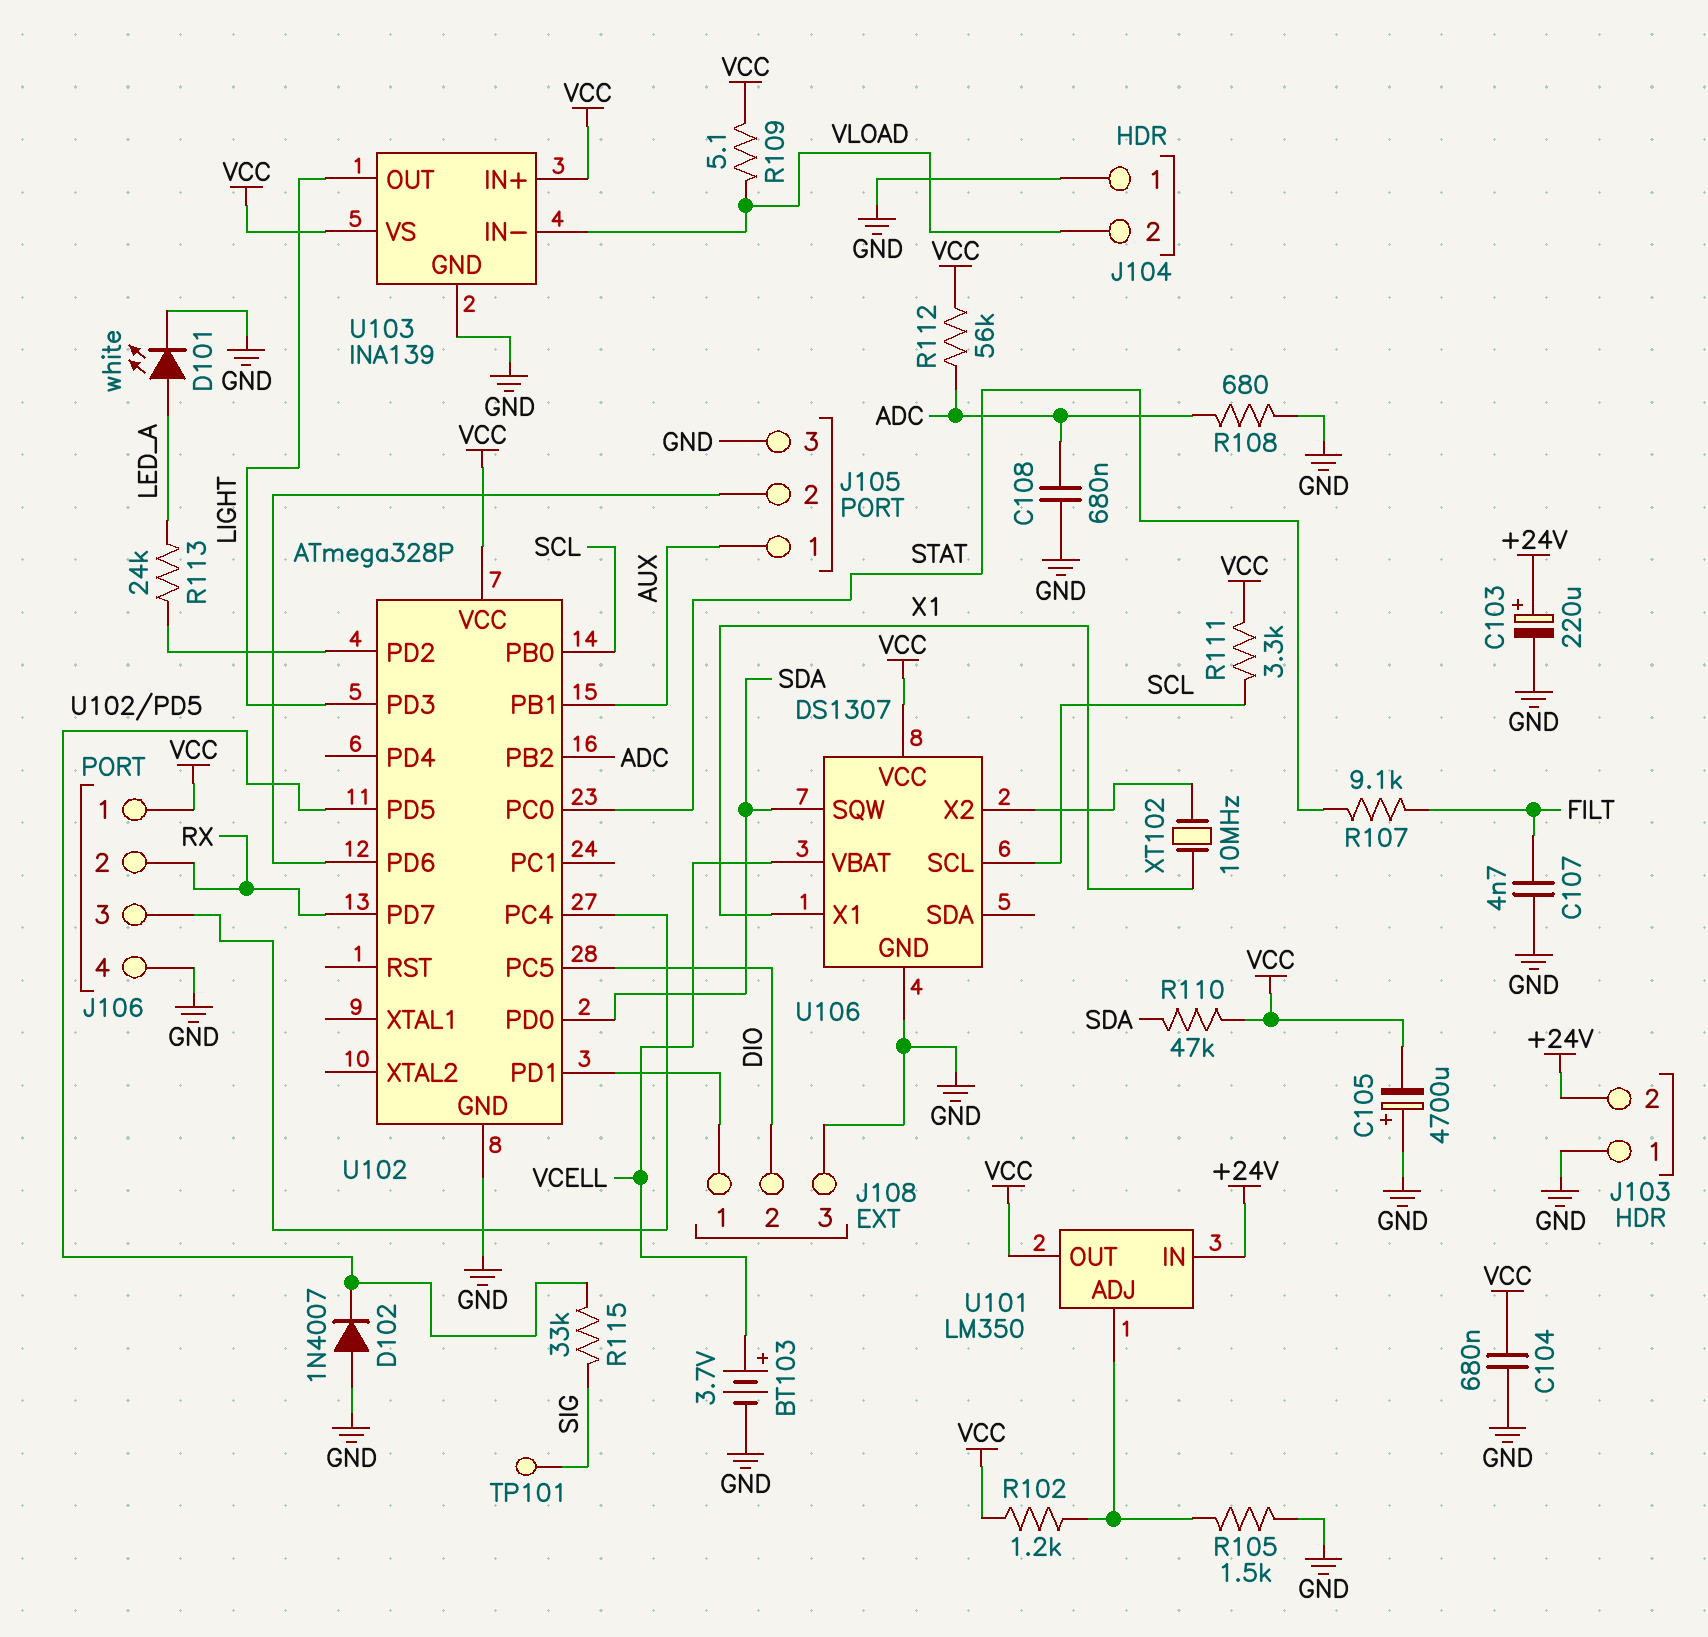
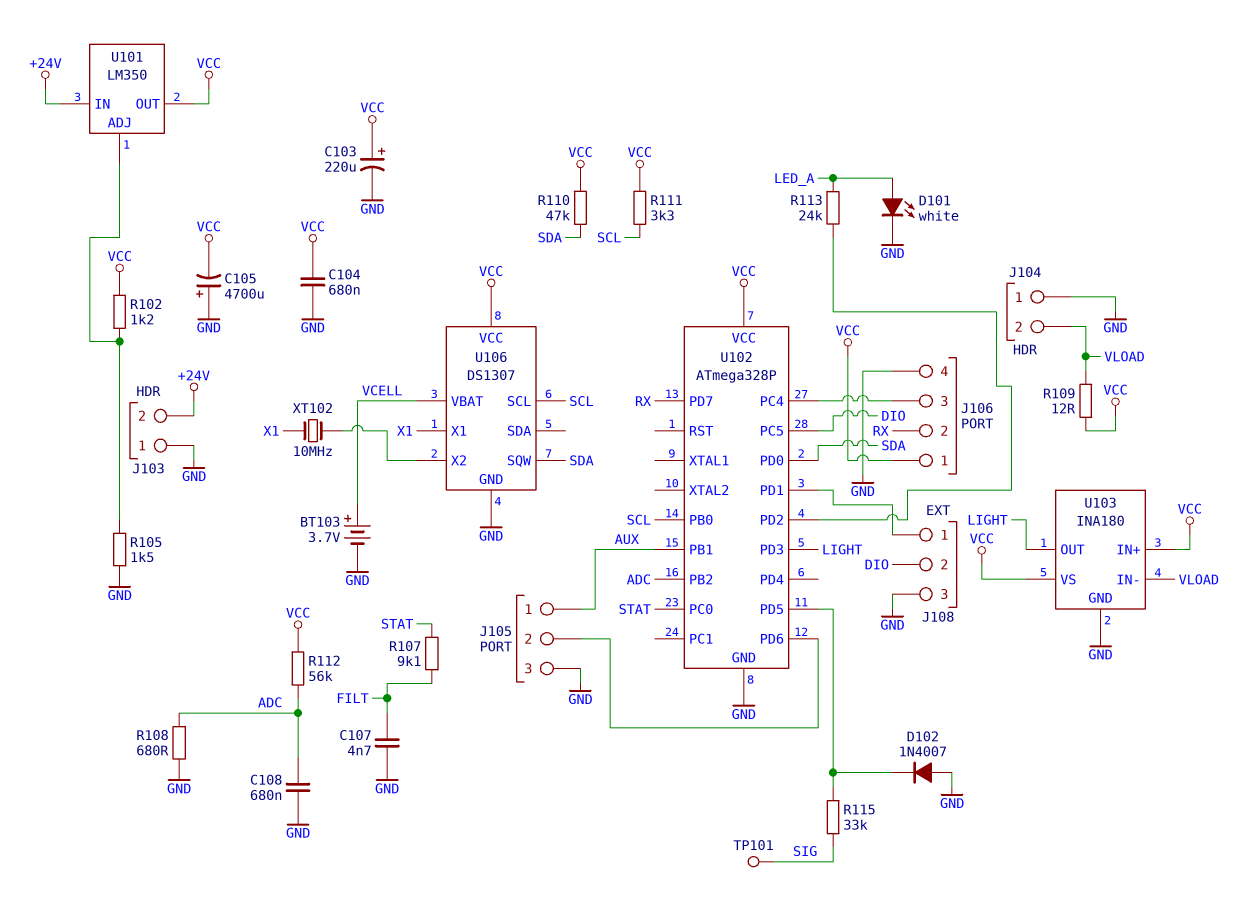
C103: 220uF (plus +24V, minus GND) -> 220uF (plus VCC, minus GND)
R109: 5.1 (VCC, VLOAD) -> 12 (VCC, VLOAD)
U103: INA139 -> INA180

